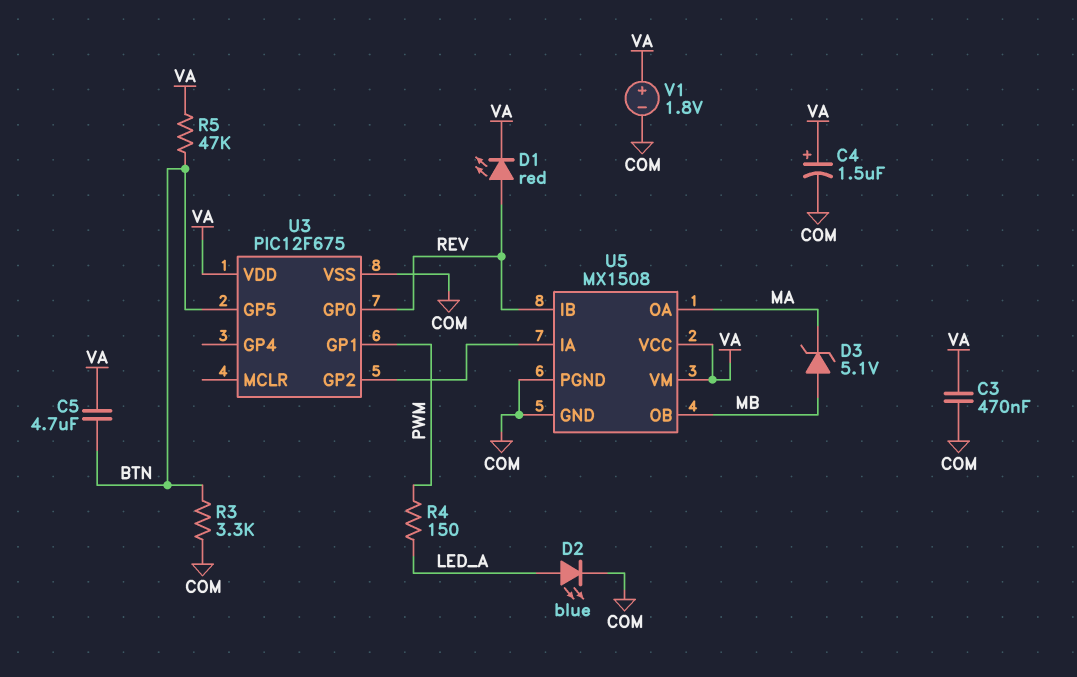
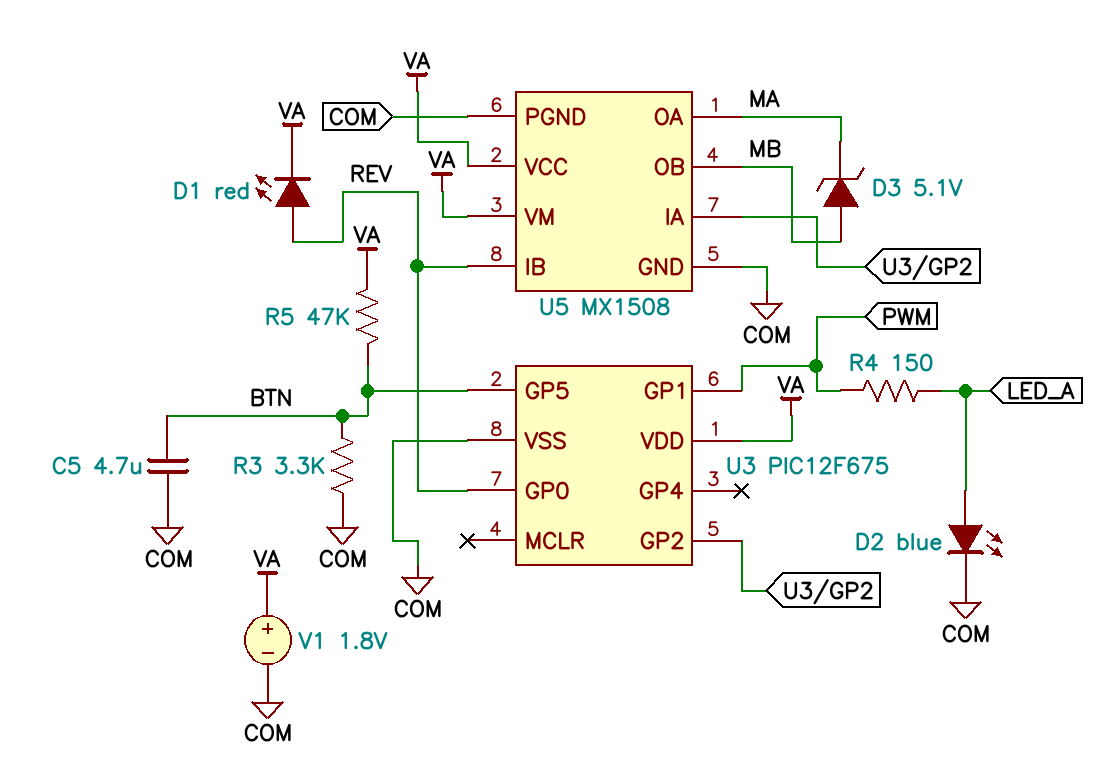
C3: 470nF (COM, VA) -> none
C4: 1.5uF (plus VA, minus COM) -> none
C5: 4.7uF (BTN, VA) -> 4.7uF (BTN, COM)

